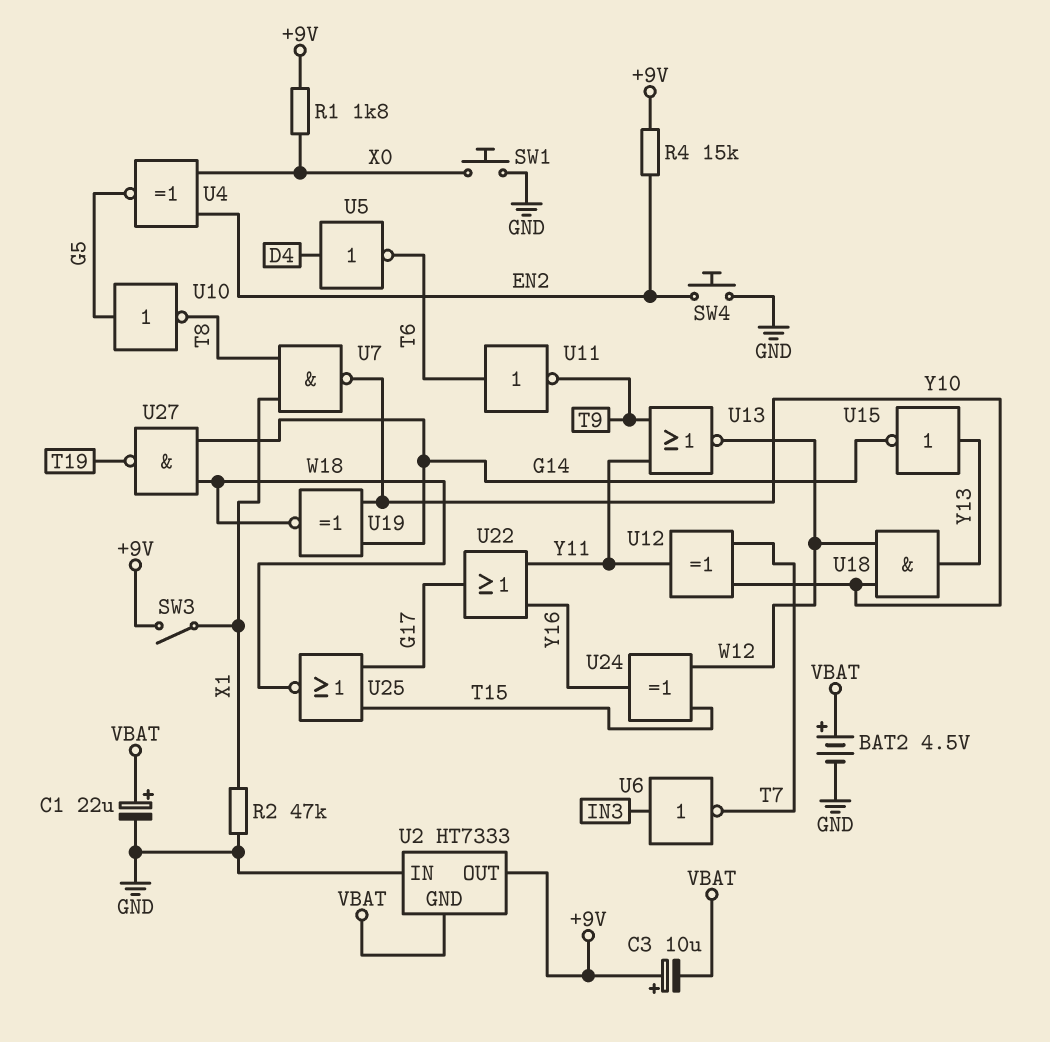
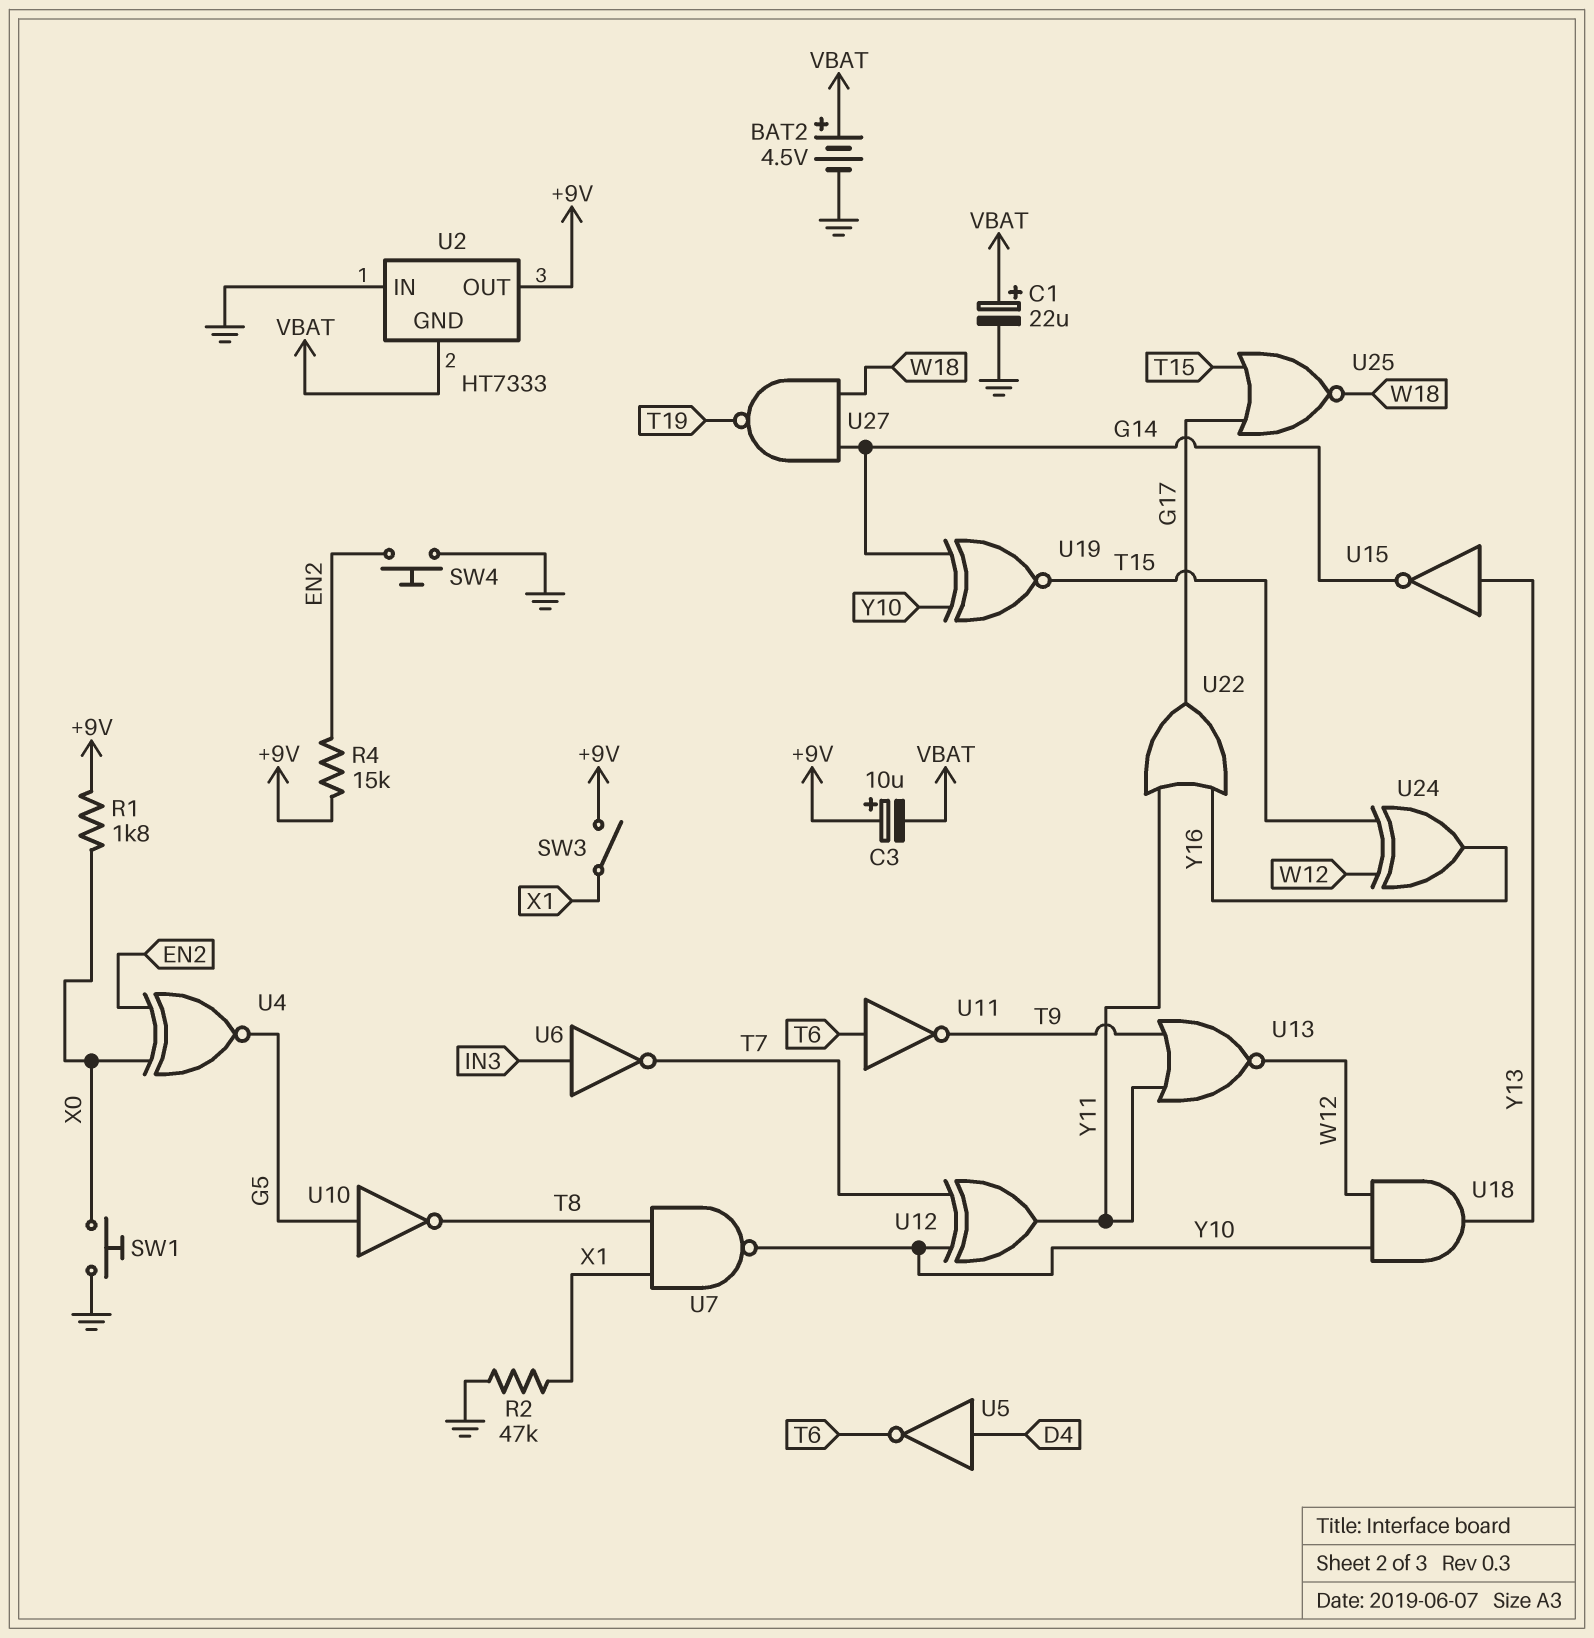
U19: XNOR (in G14, in Y10, out W18) -> XNOR (in G14, in Y10, out T15)

